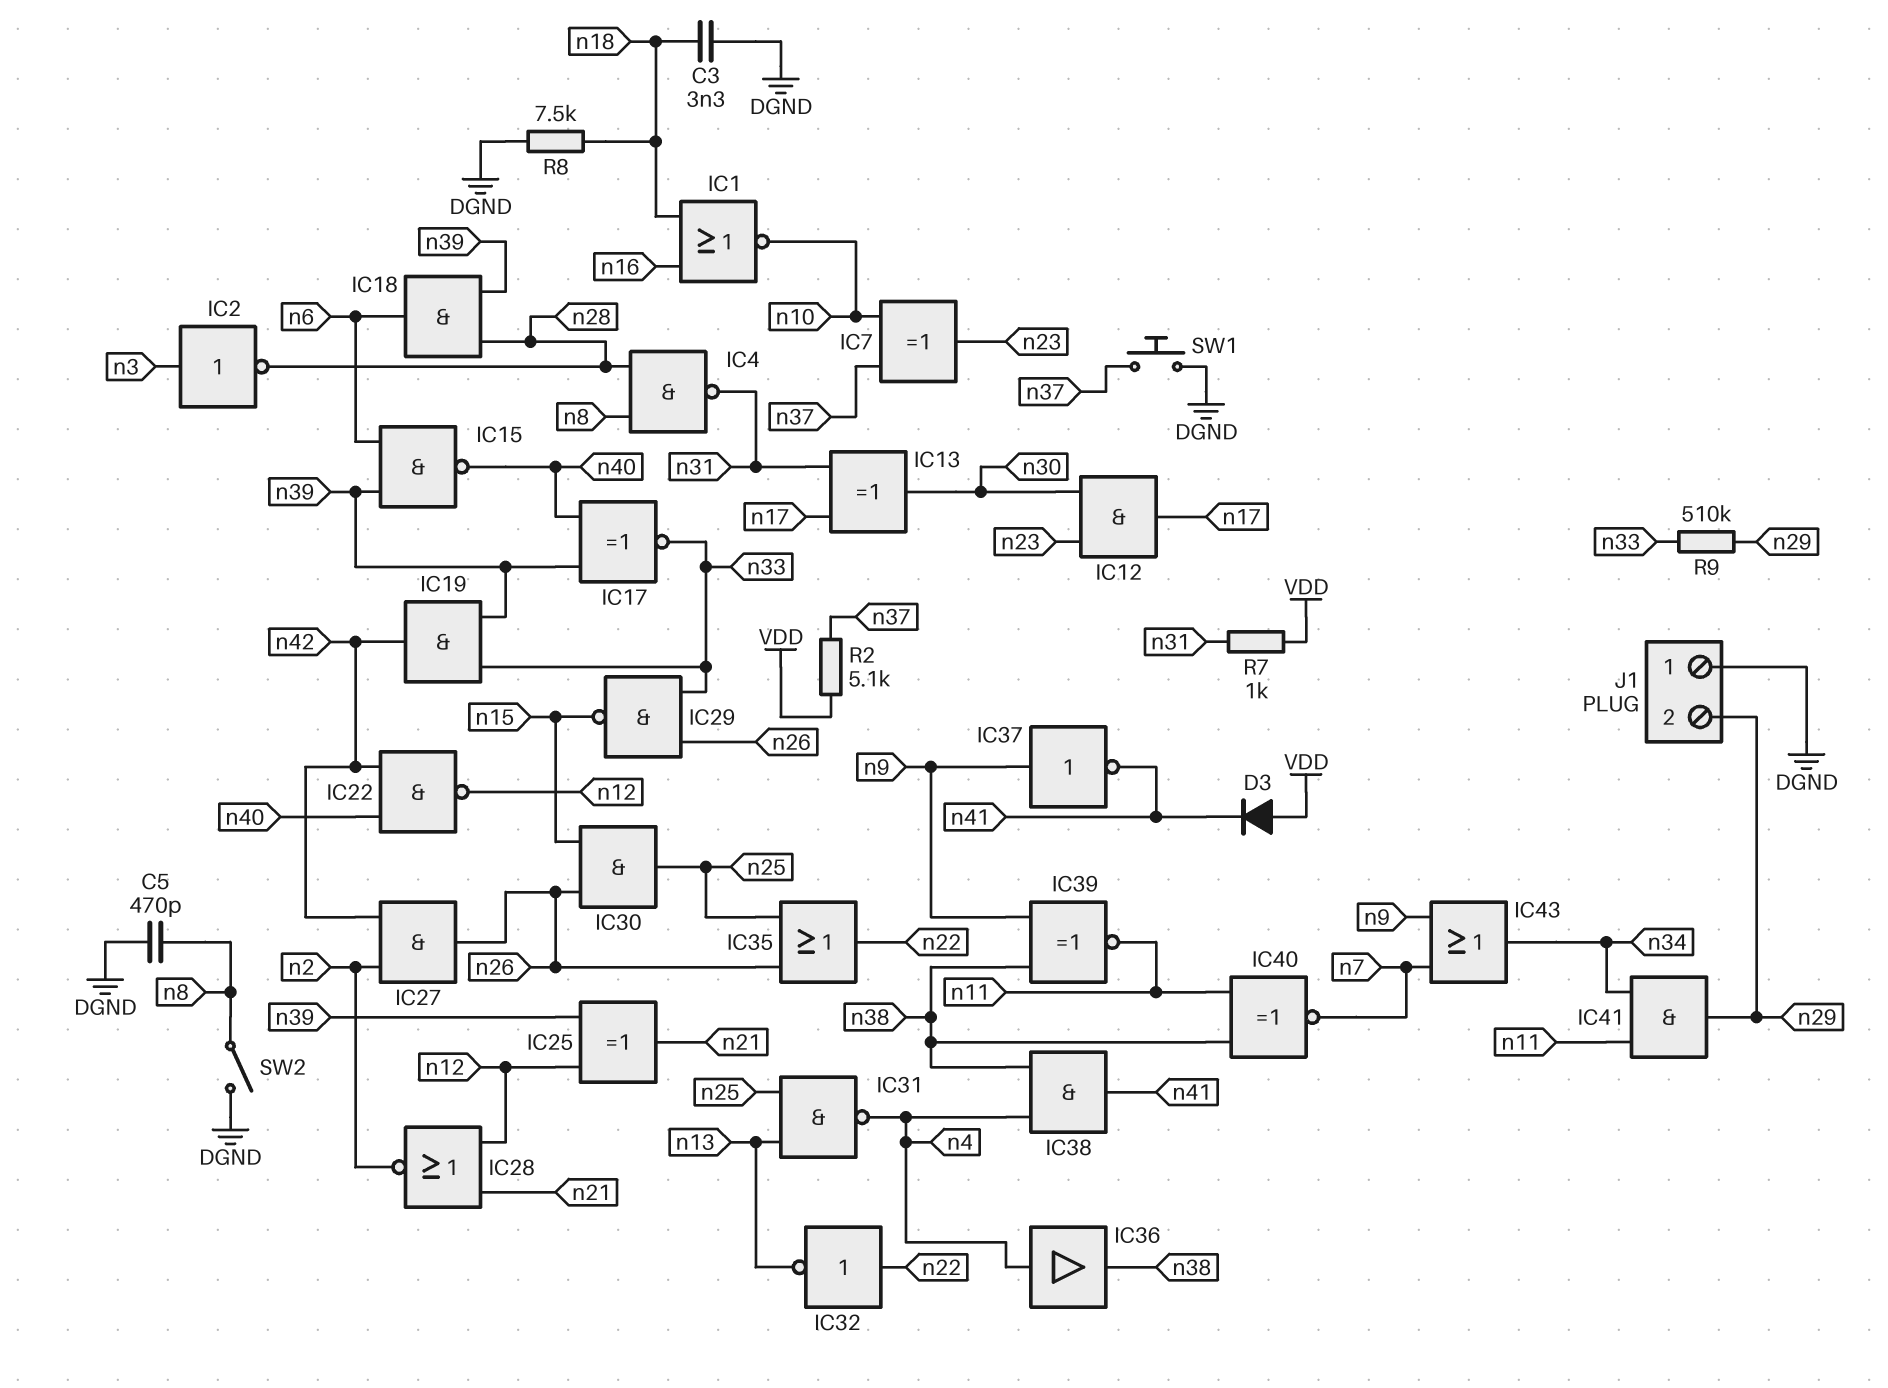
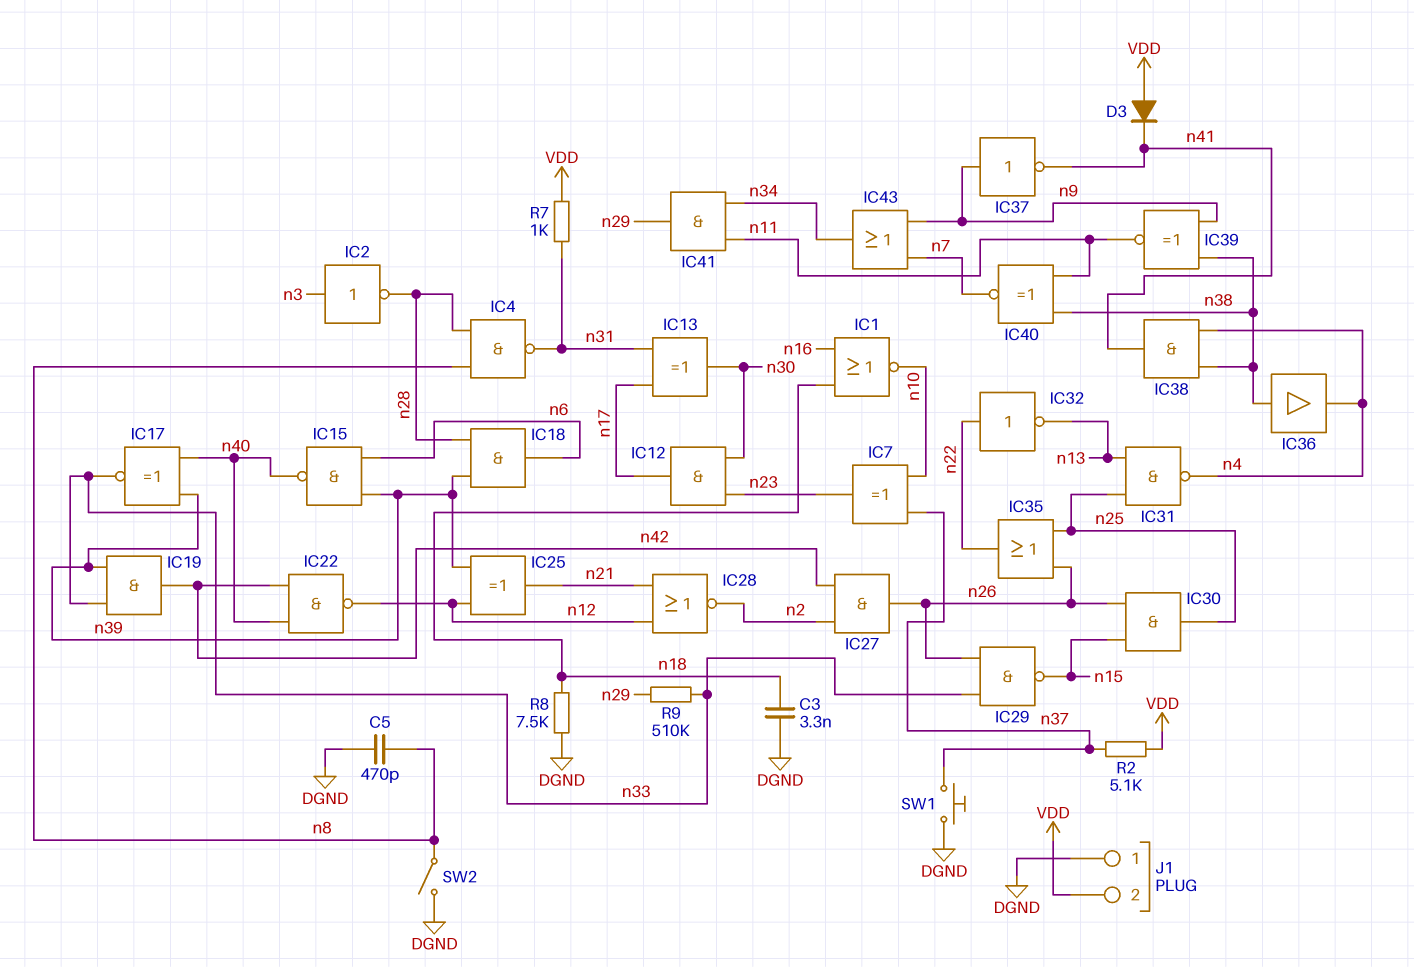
IC36: buffer (in n4, out n38) -> buffer (in n38, out n4)
J1 pin 2: n29 -> VDD

